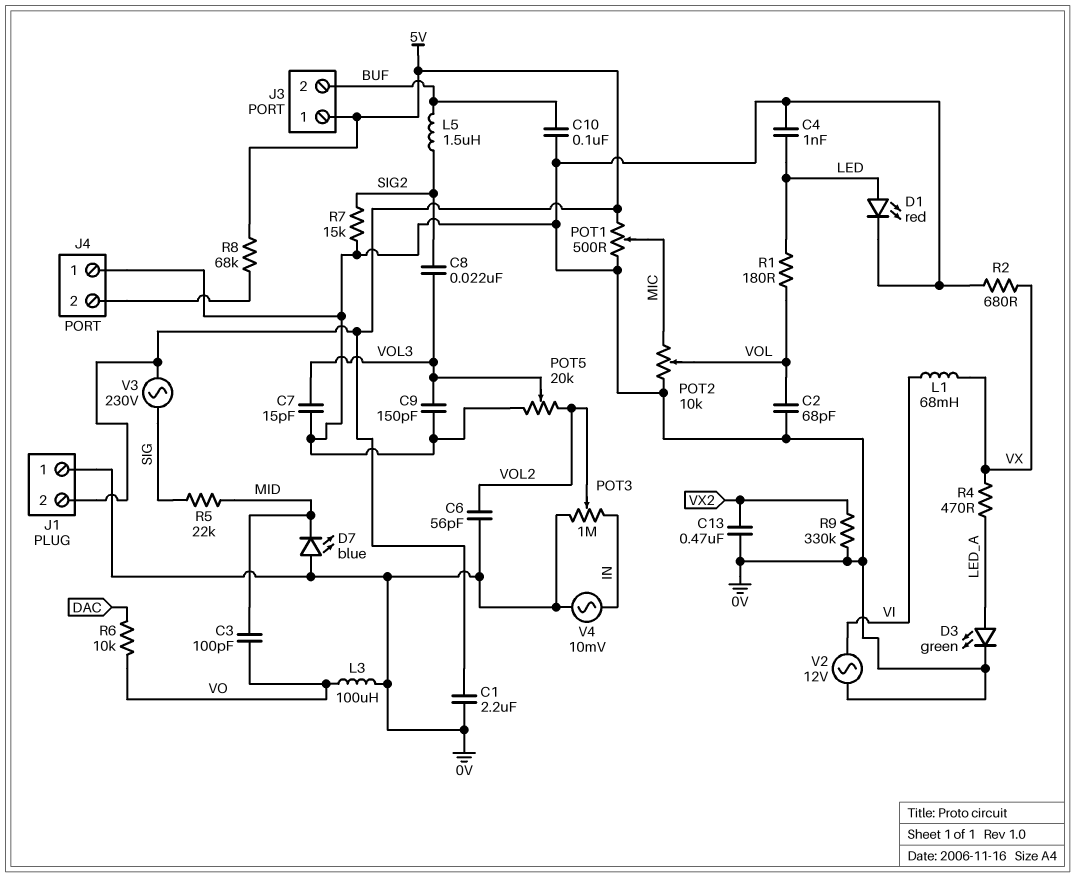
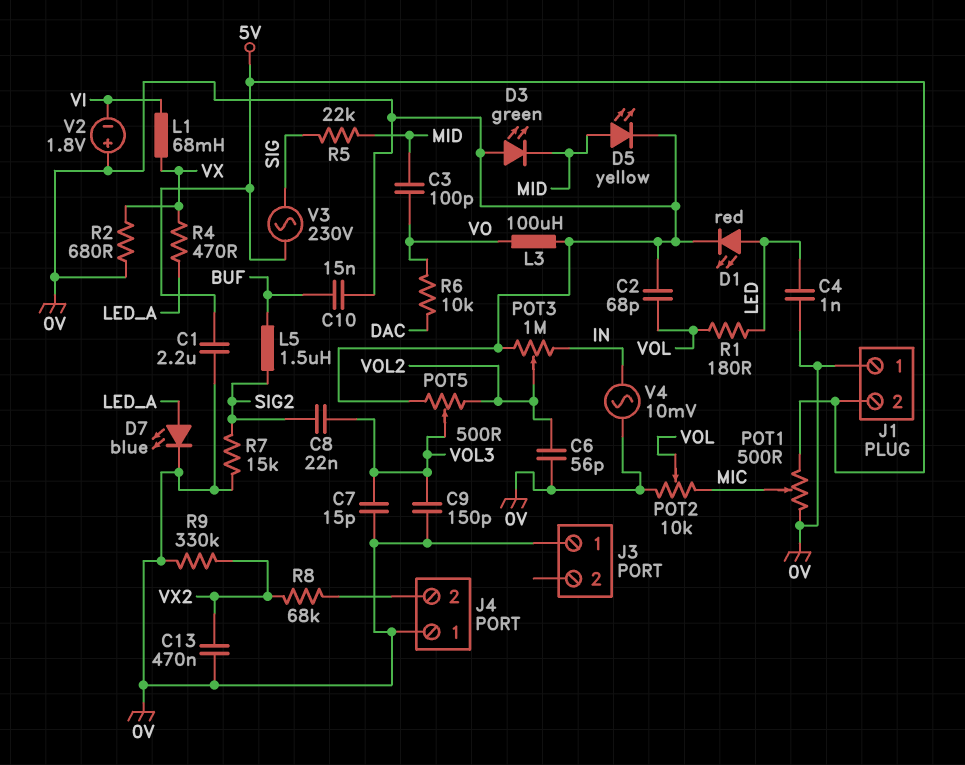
C10: 100nF (0V, BUF) -> 15nF (0V, BUF)
D3: LED green (A LED_A, K 0V) -> LED green (A 0V, K MID)
D5: none -> LED yellow (A MID, K 0V)
D7: LED blue (A 0V, K MID) -> LED blue (A LED_A, K 0V)
J3 pin 1: 5V -> 0V
J3 pin 2: BUF -> none
POT5: 20k (0V, VOL2, wiper VOL3) -> 500 (0V, VOL2, wiper VOL3)
R8: 68k (5V, J4/2) -> 68k (J4/2, VX2)
V2: AC 12V (0V, VI) -> 1.8V (plus 0V, minus VI)

